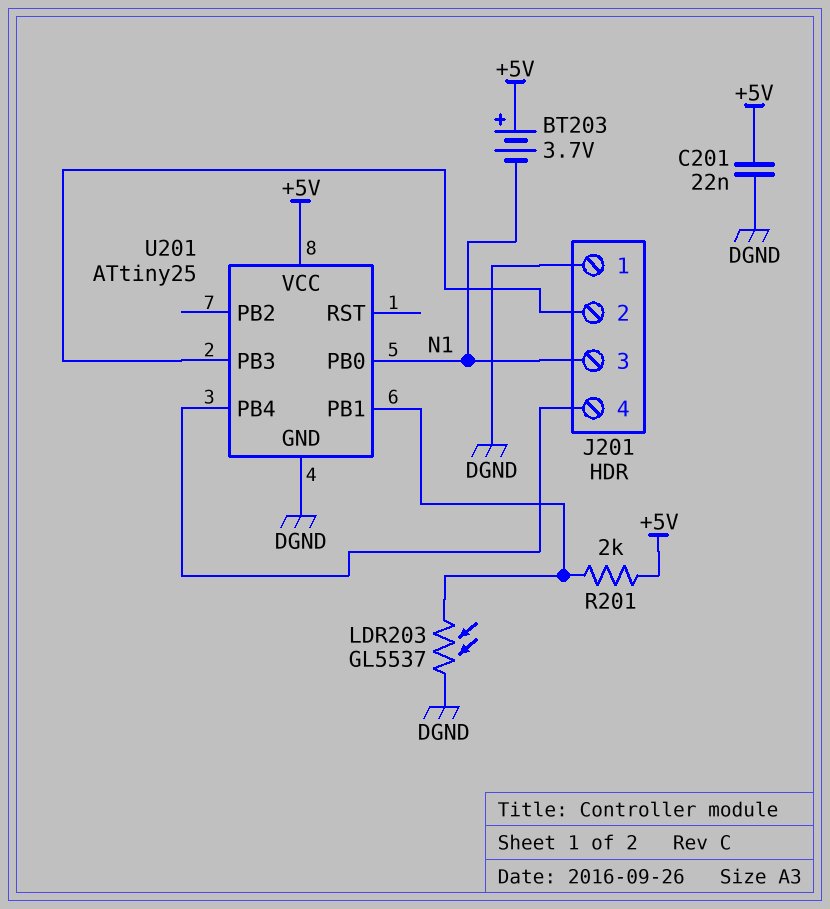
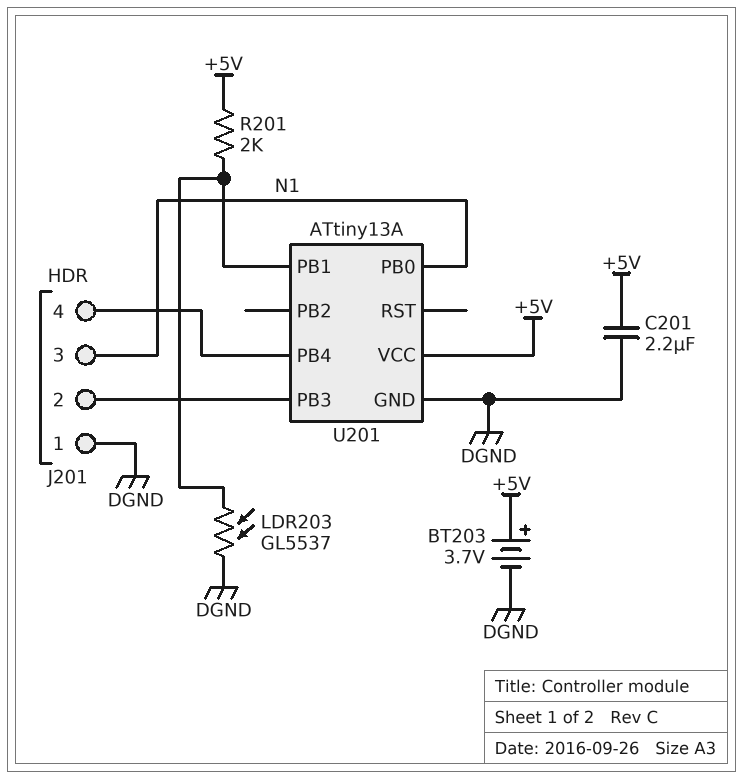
BT203: 3.7V (plus +5V, minus N1) -> 3.7V (plus +5V, minus DGND)
C201: 22nF (+5V, DGND) -> 2.2uF (+5V, DGND)
U201: ATtiny25 -> ATtiny13A

